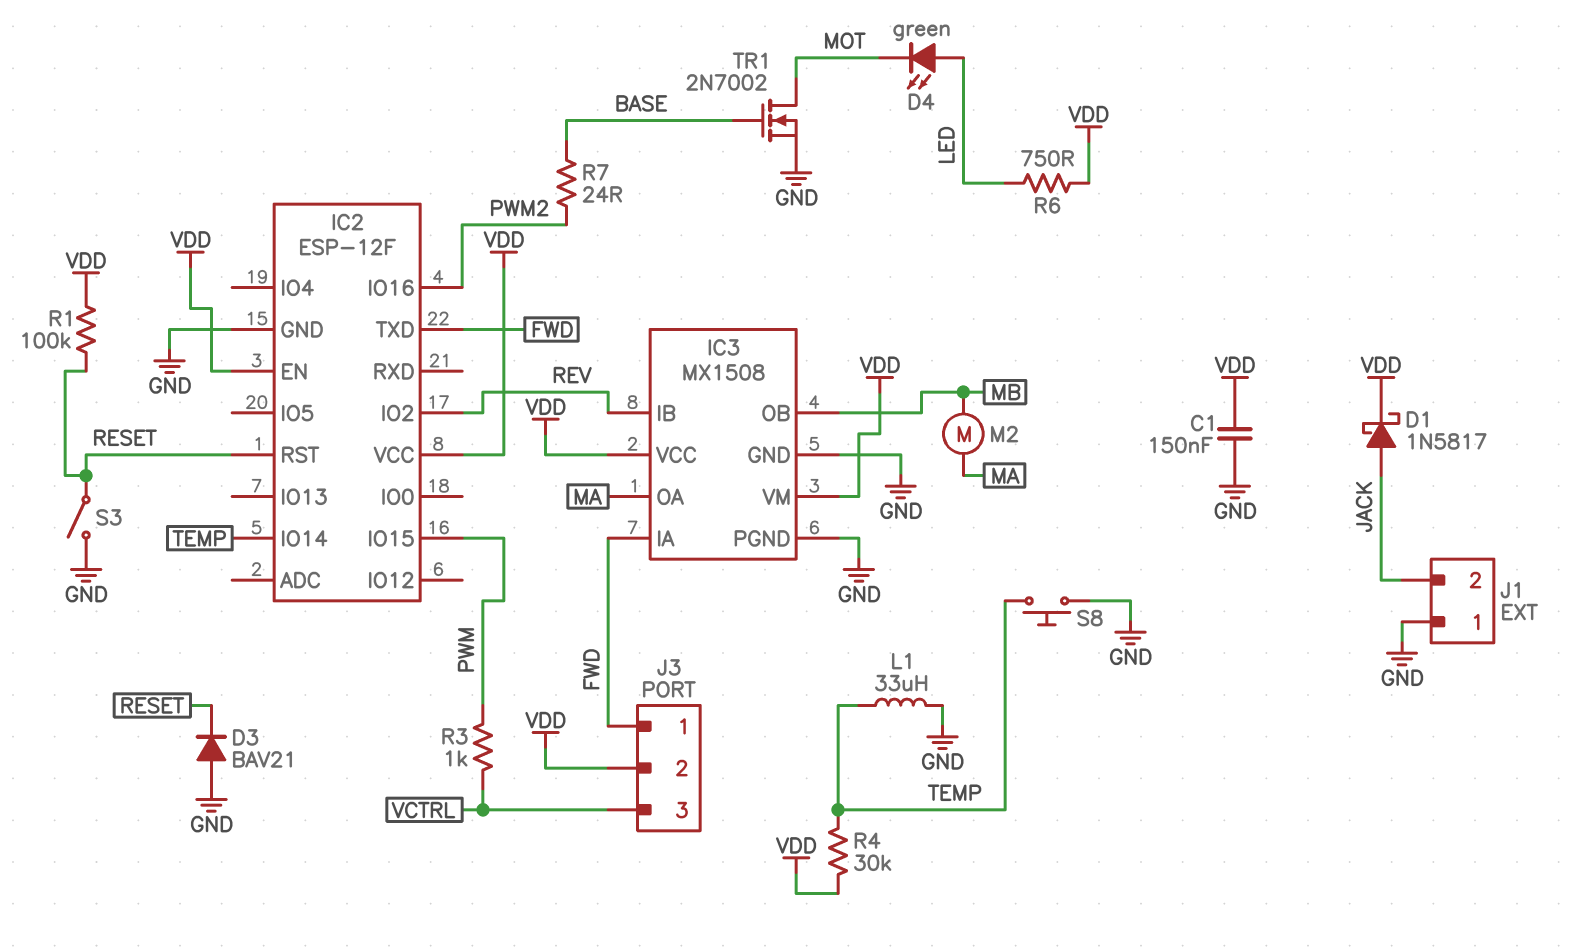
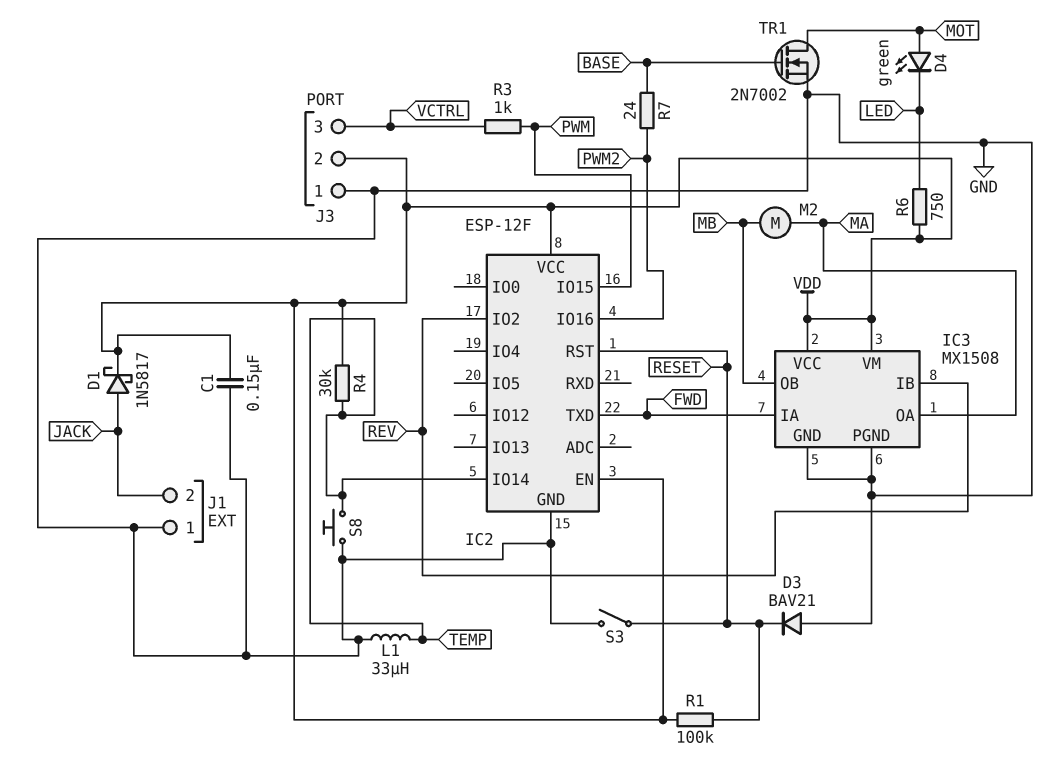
D4: LED green (A LED, K MOT) -> LED green (A MOT, K LED)
J3 pin 1: FWD -> GND

